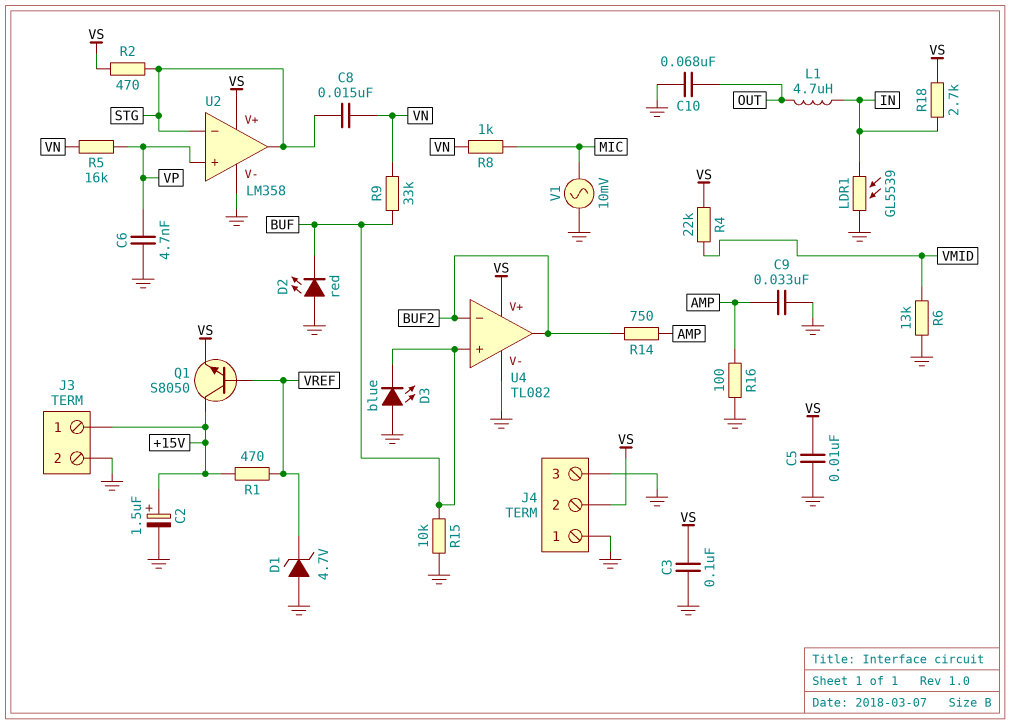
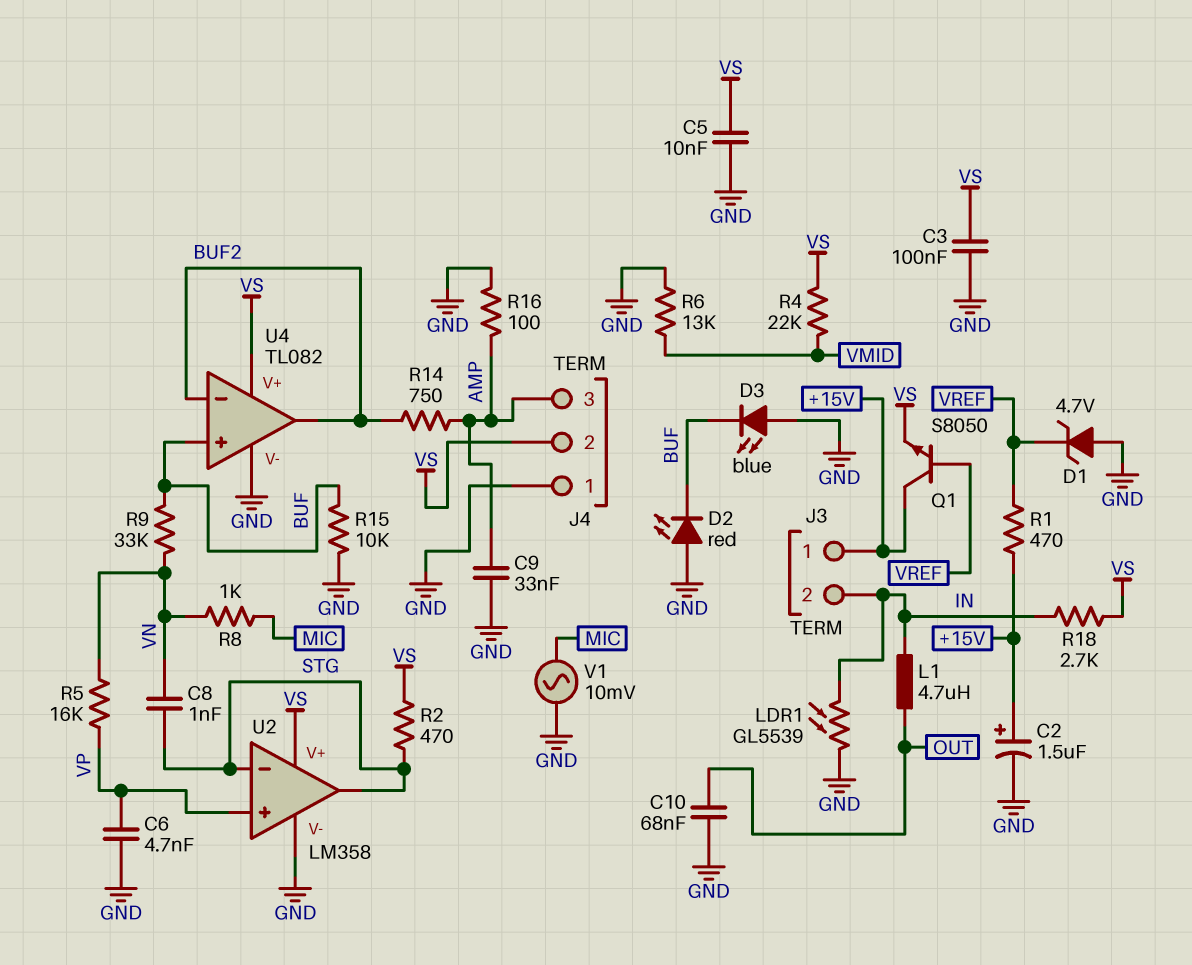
C8: 15nF (STG, VN) -> 1nF (STG, VN)
J3 pin 2: GND -> IN
J4 pin 3: GND -> AMP

